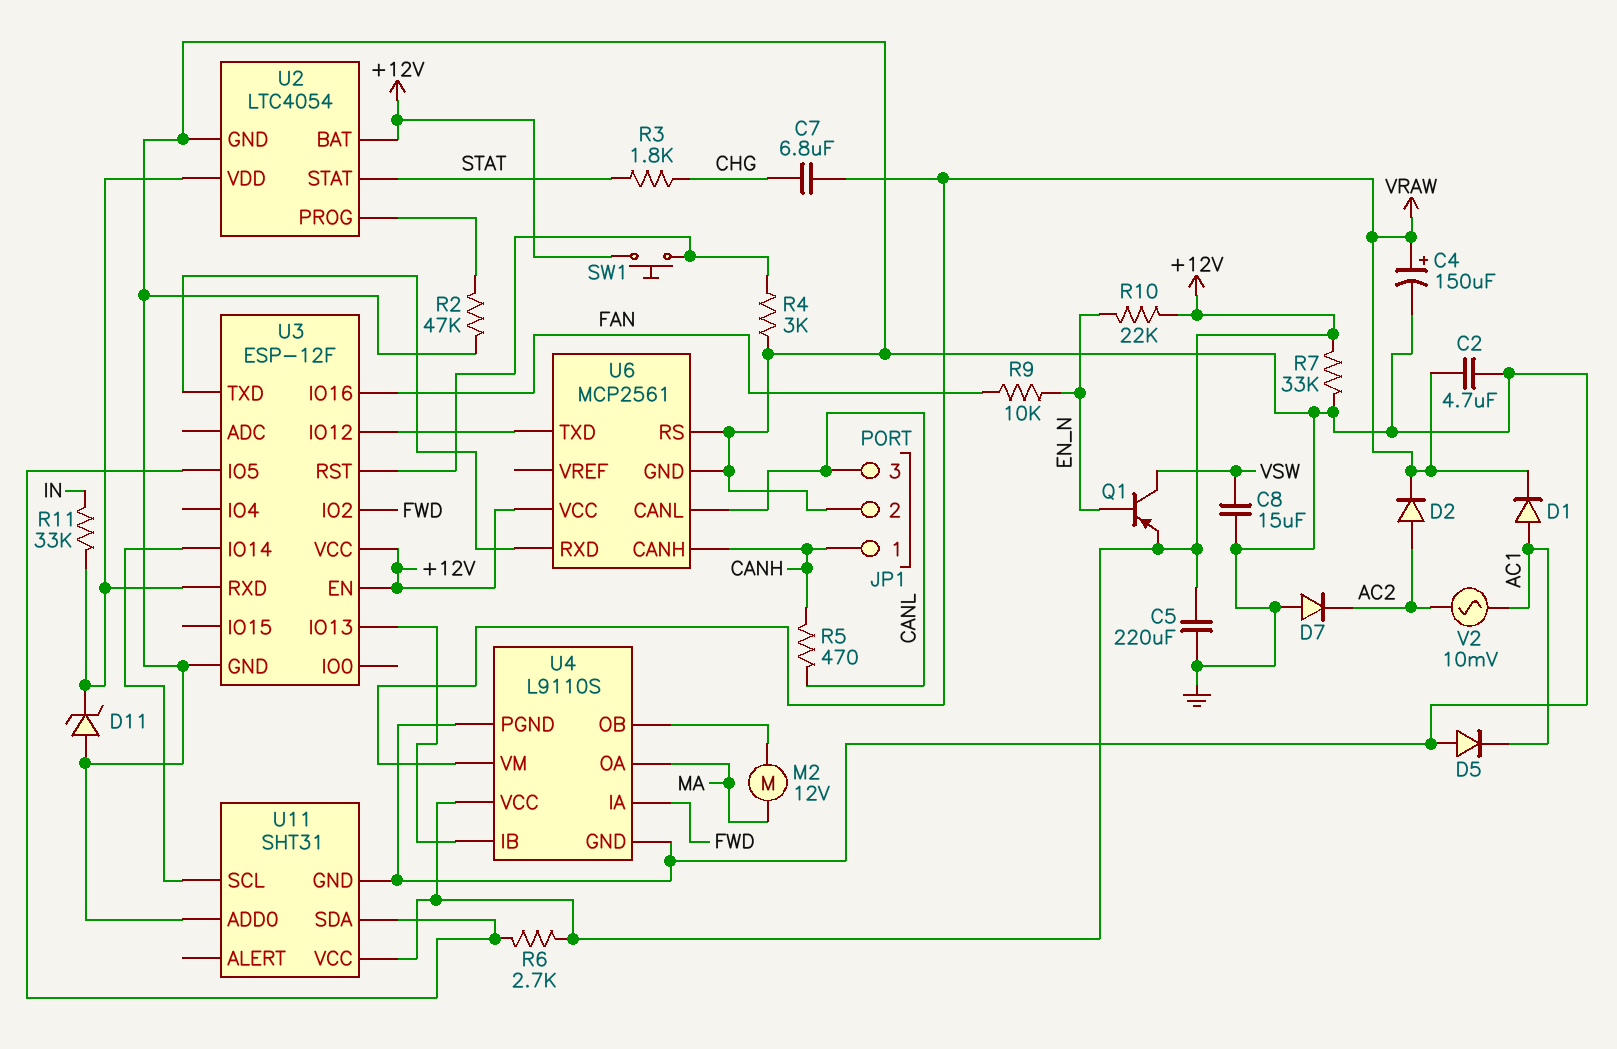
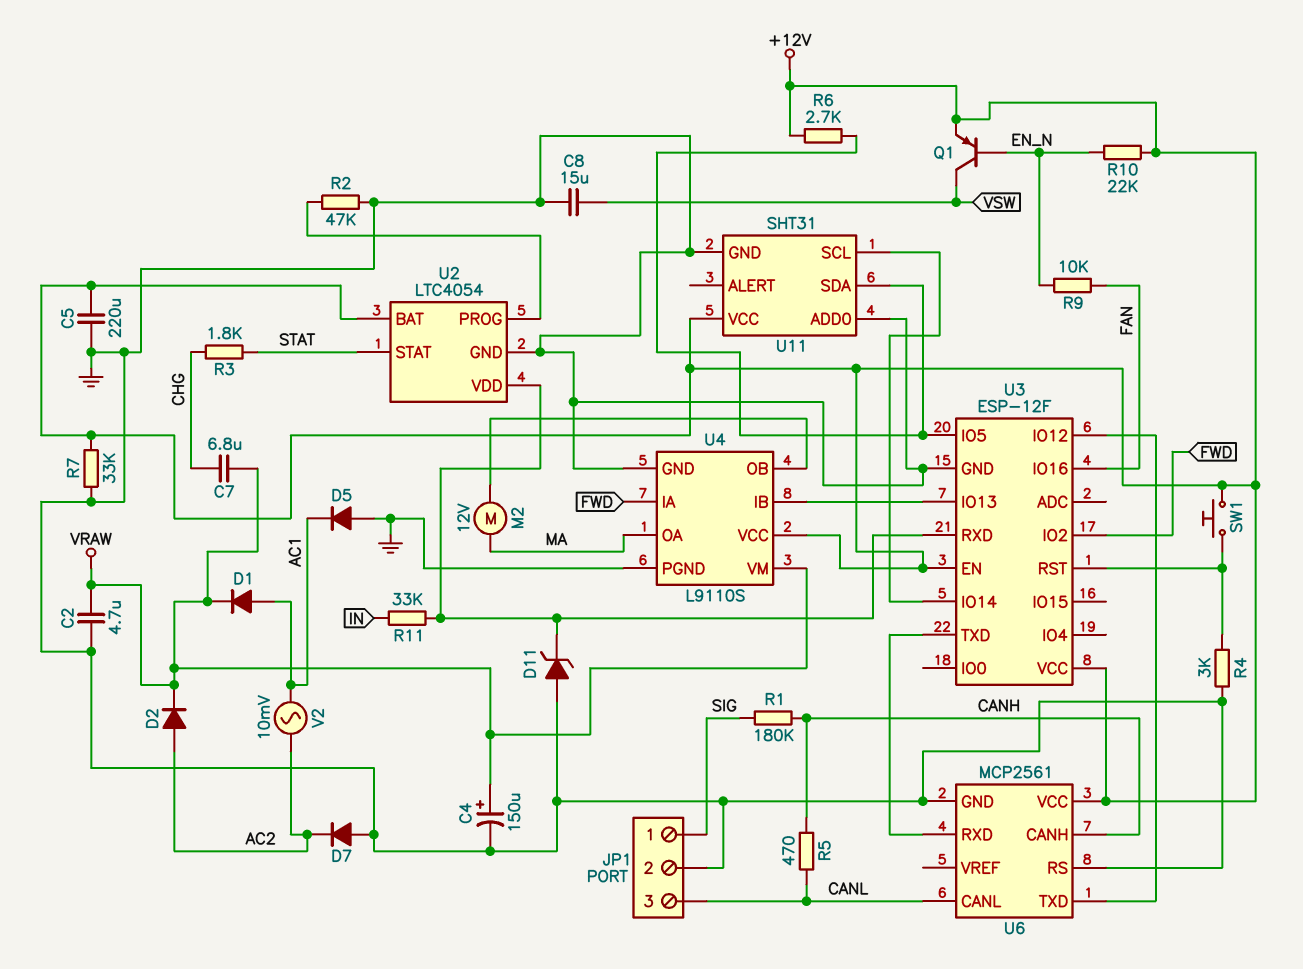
JP1 pin 1: CANH -> SIG
R1: none -> 180k (CANH, SIG)

